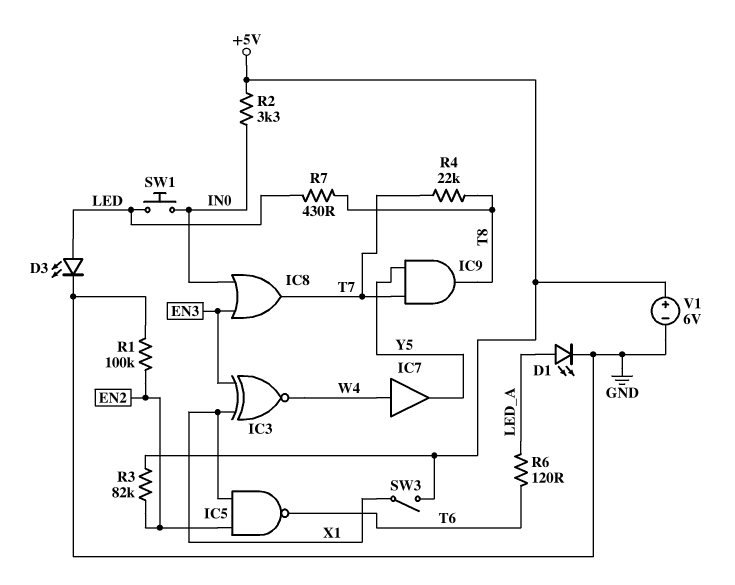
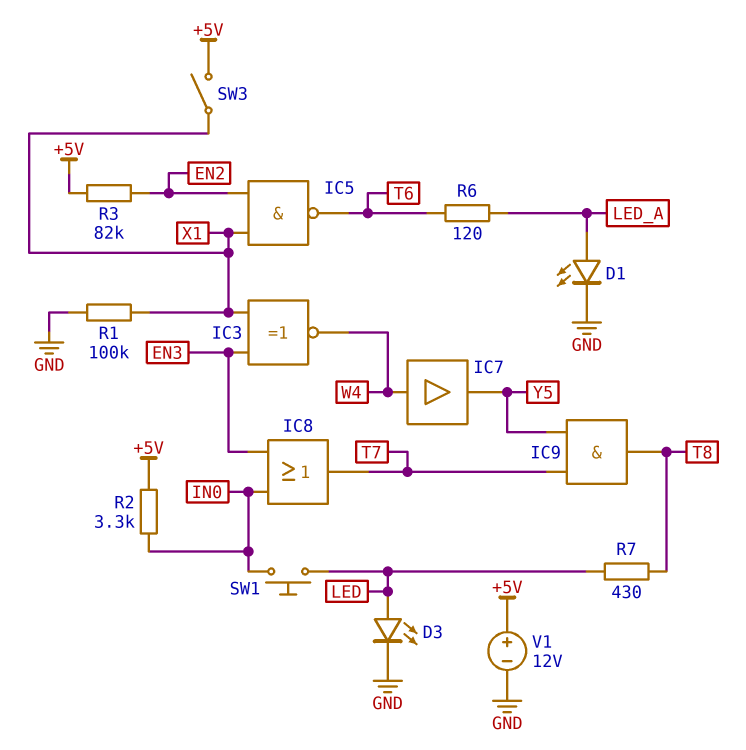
R1: 100k (EN2, GND) -> 100k (GND, X1)
R4: 22k (T7, T8) -> none
V1: 6V (plus +5V, minus GND) -> 12V (plus +5V, minus GND)

